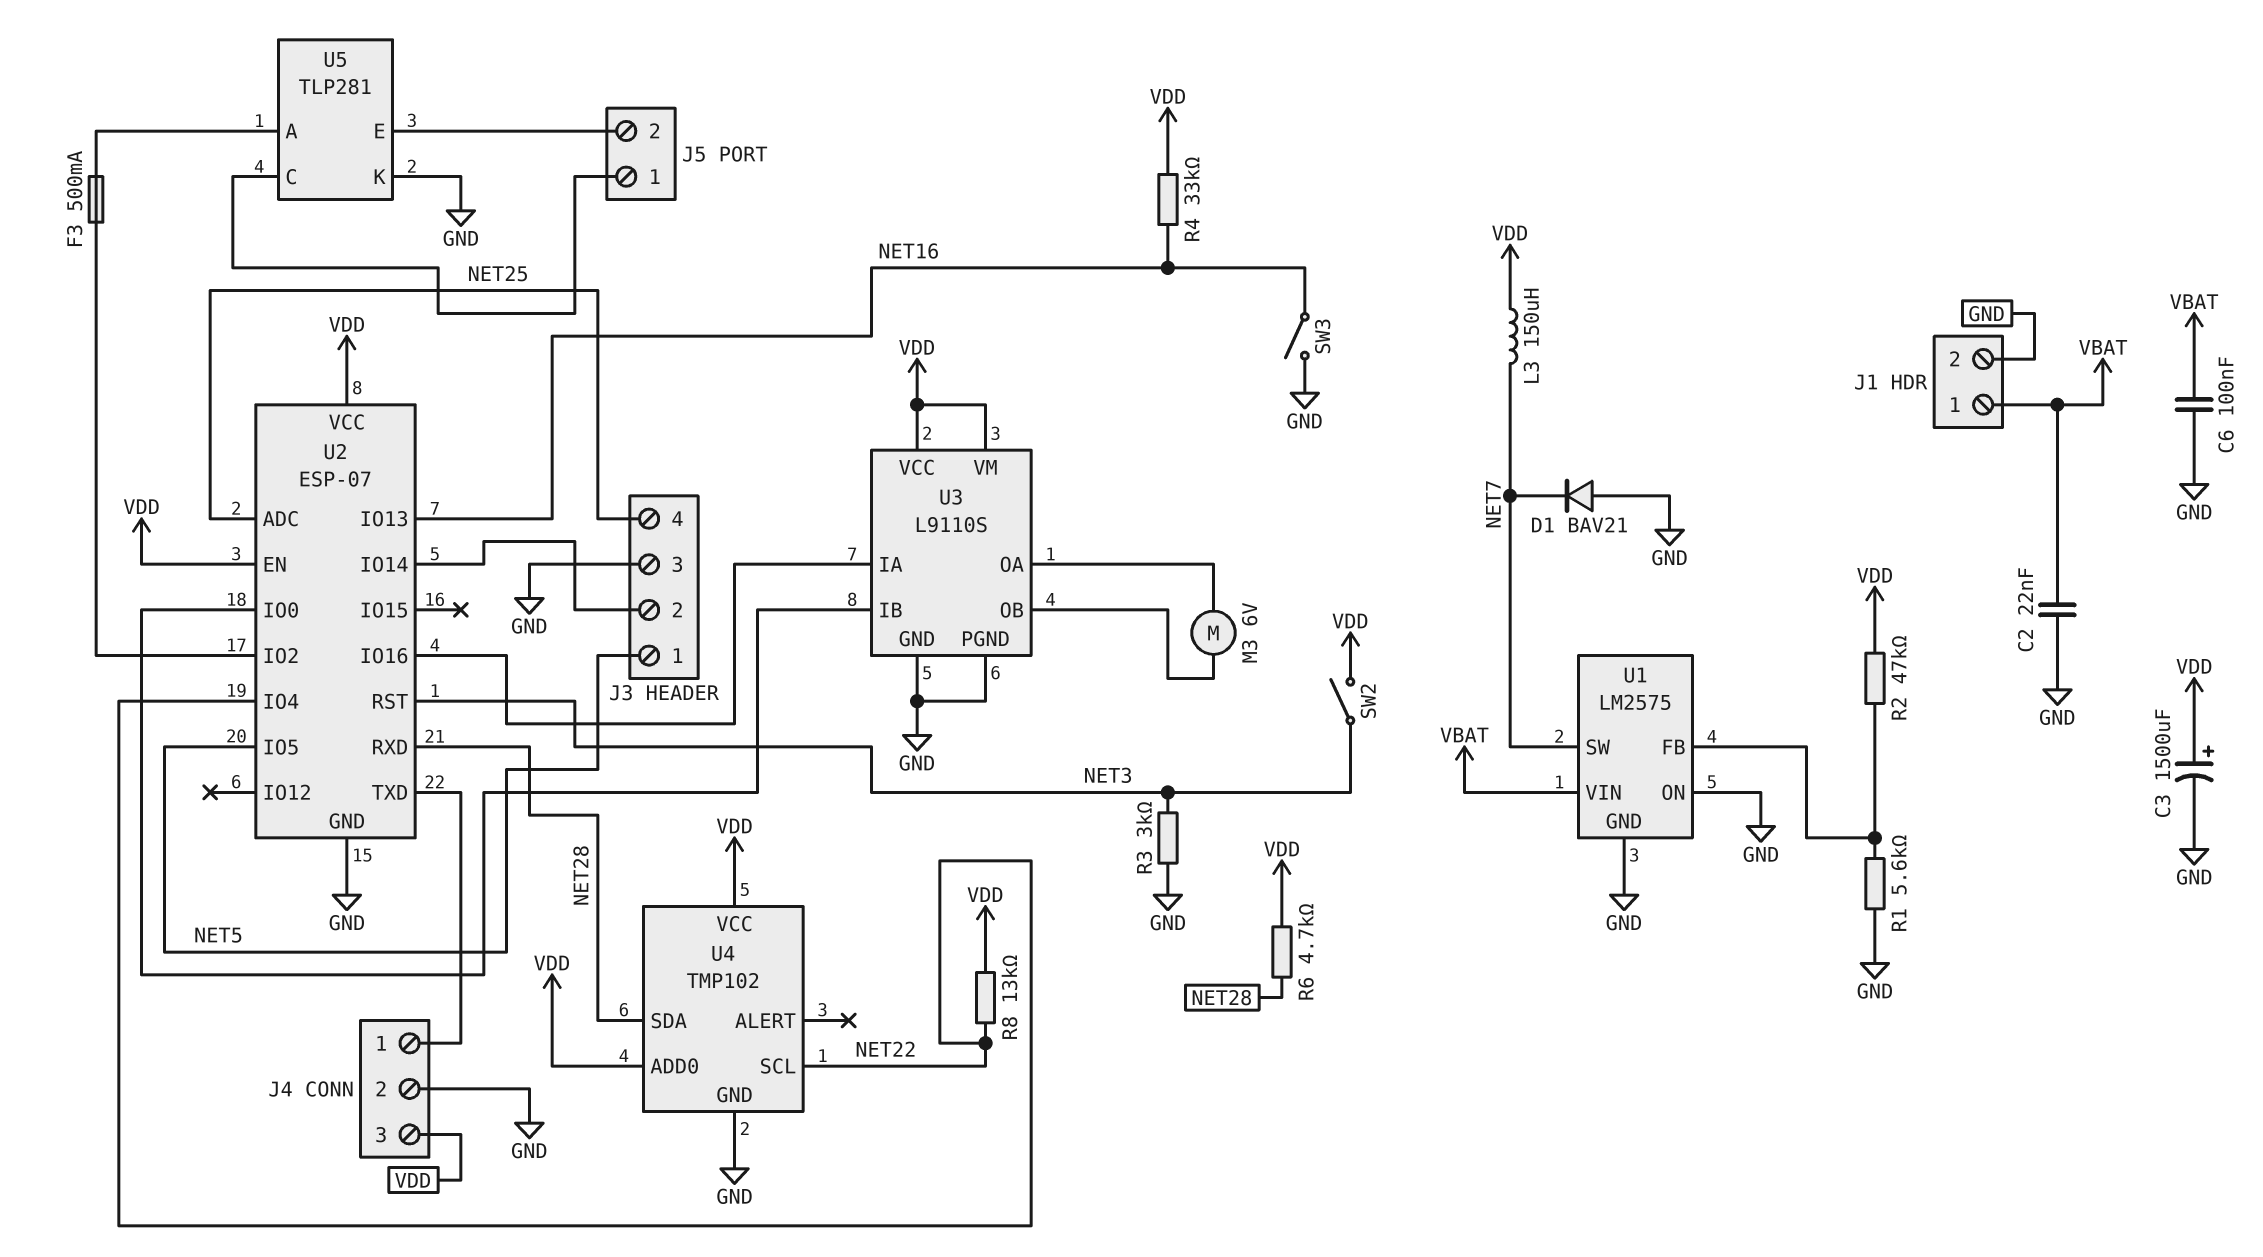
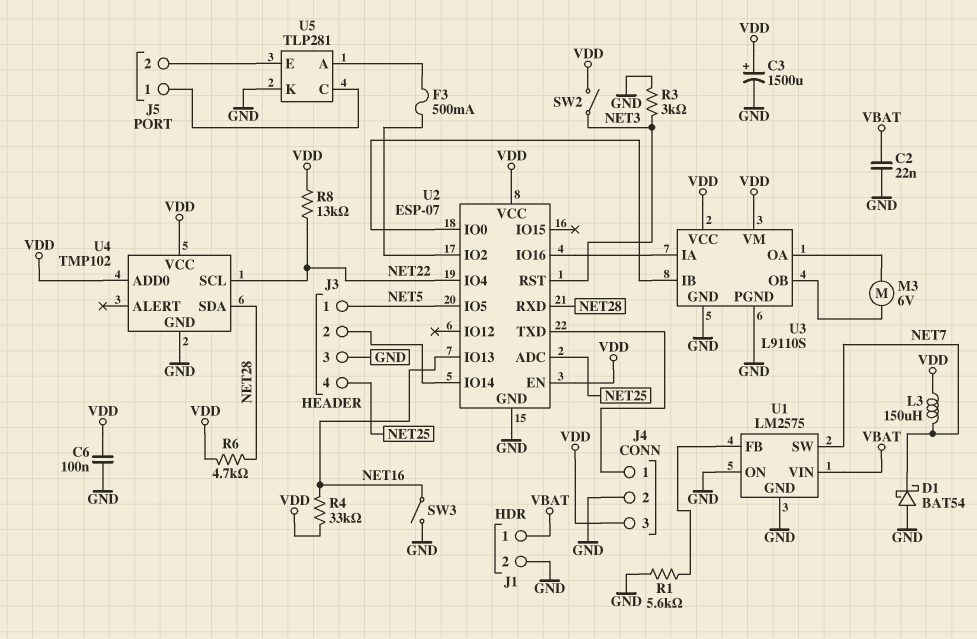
C6: 100nF (GND, VBAT) -> 100nF (GND, VDD)
D1: diode BAV21 (A GND, K NET7) -> schottky BAT54 (A GND, K NET7)
R2: 47k (U1/FB, VDD) -> none

